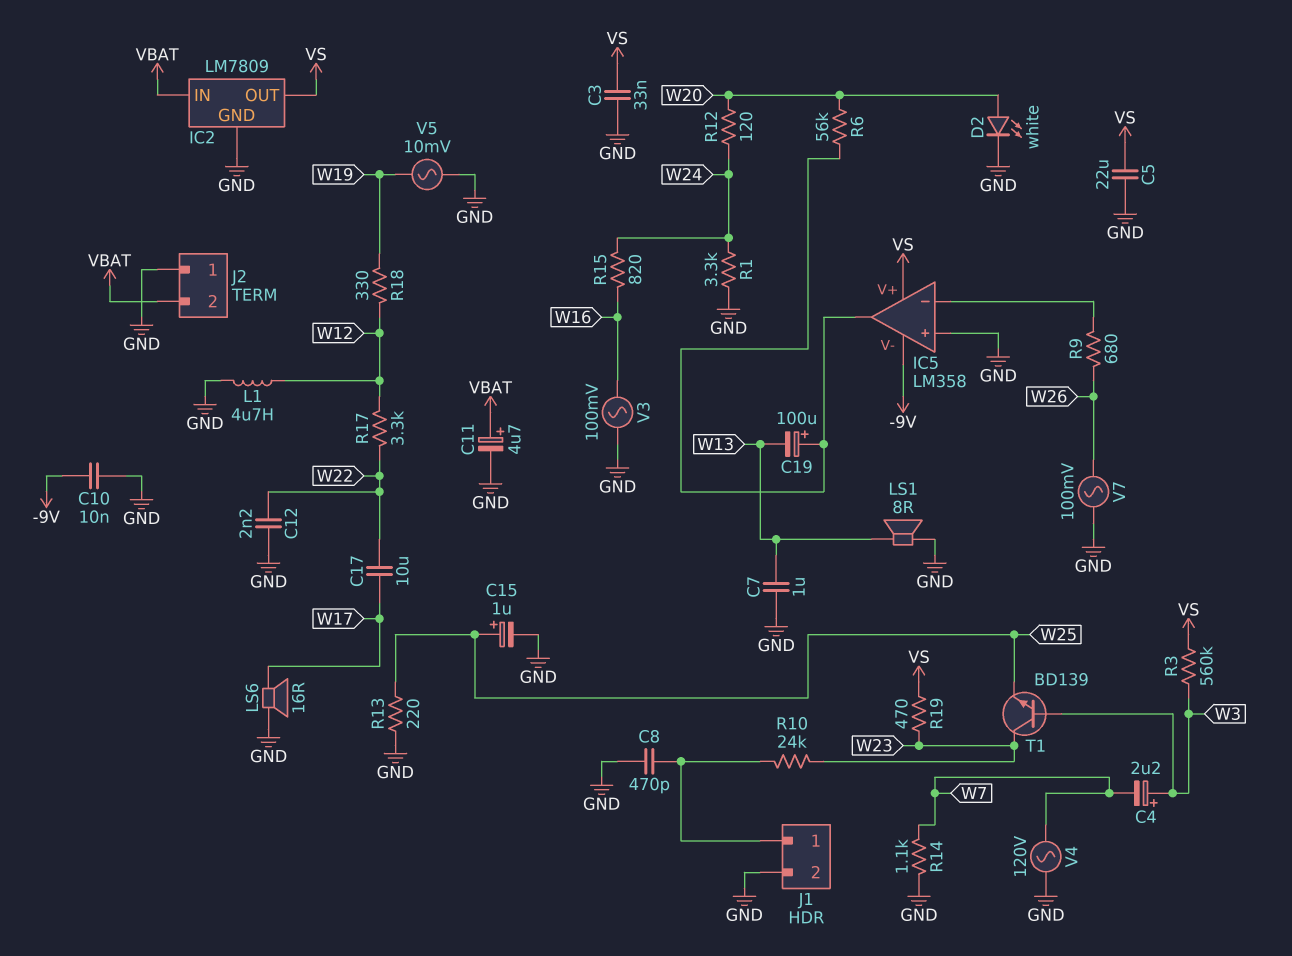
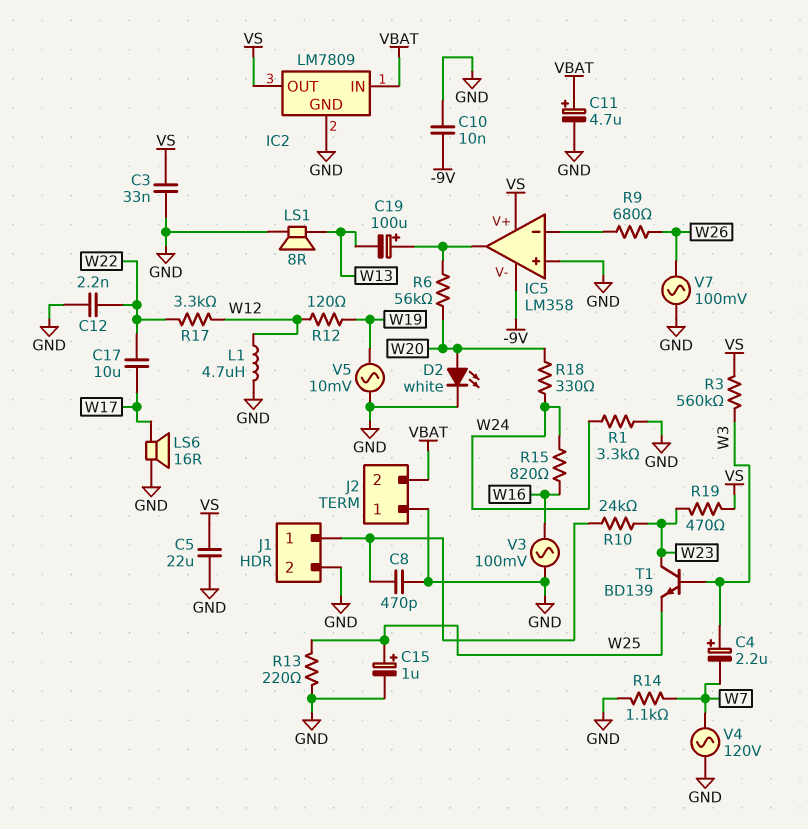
C7: 1uF (GND, W13) -> none
R12: 120 (W20, W24) -> 120 (W12, W19)
R18: 330 (W12, W19) -> 330 (W20, W24)

